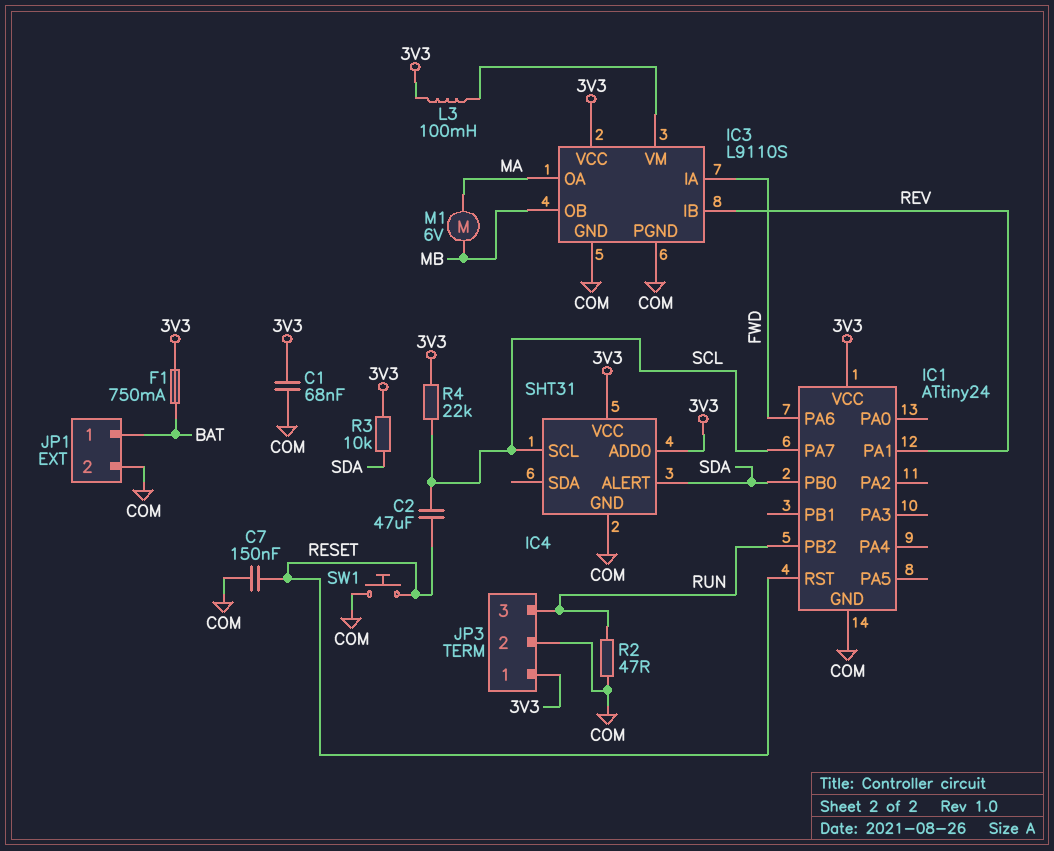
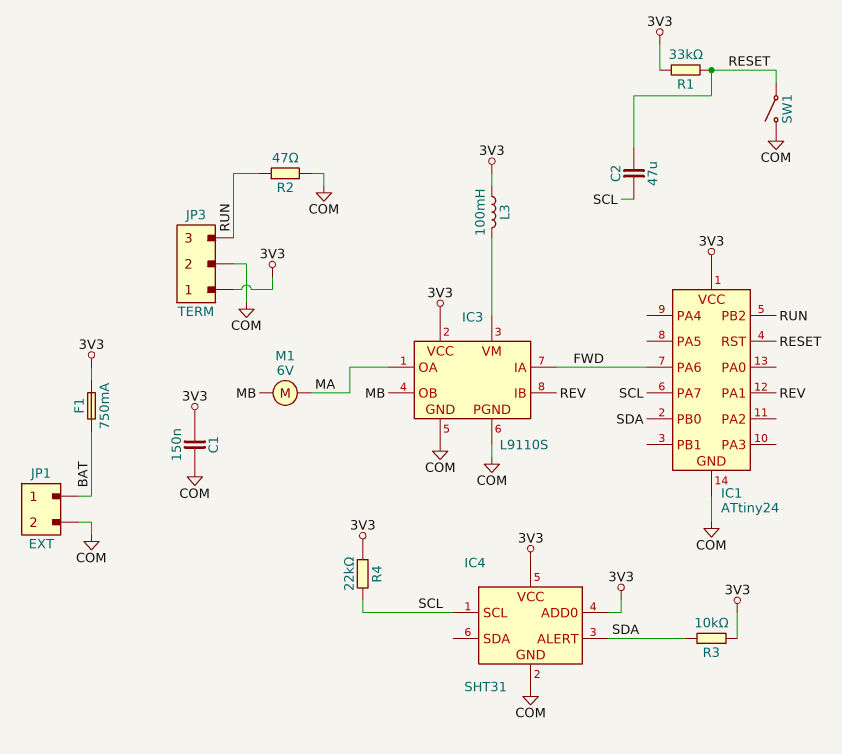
C1: 68nF (3V3, COM) -> 150nF (3V3, COM)
C7: 150nF (COM, RESET) -> none
R1: none -> 33k (3V3, RESET)
SW1: button (COM, RESET) -> switch (COM, RESET)

